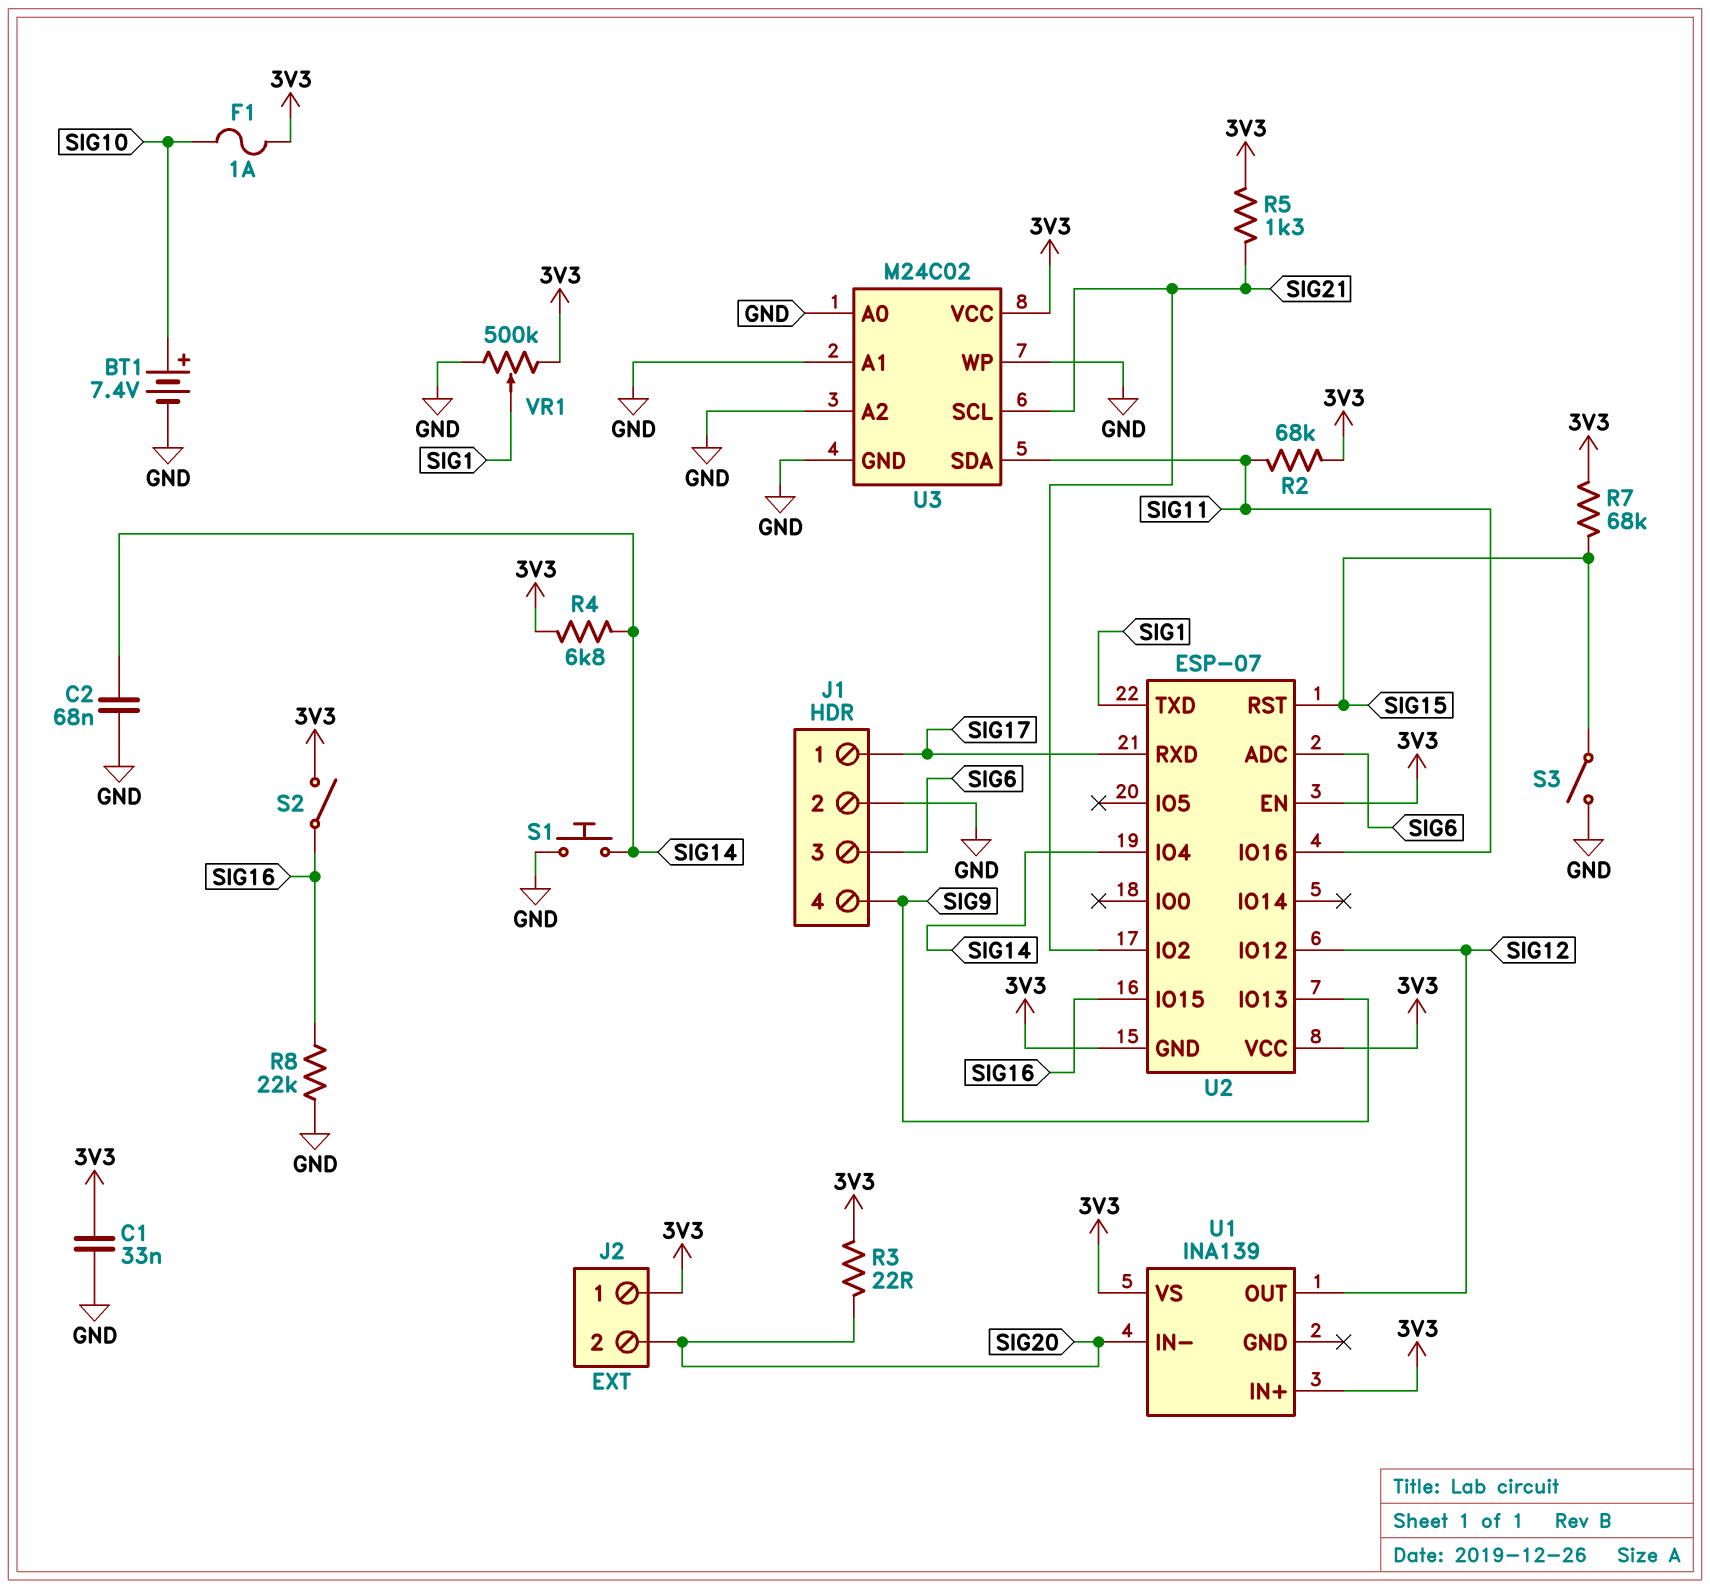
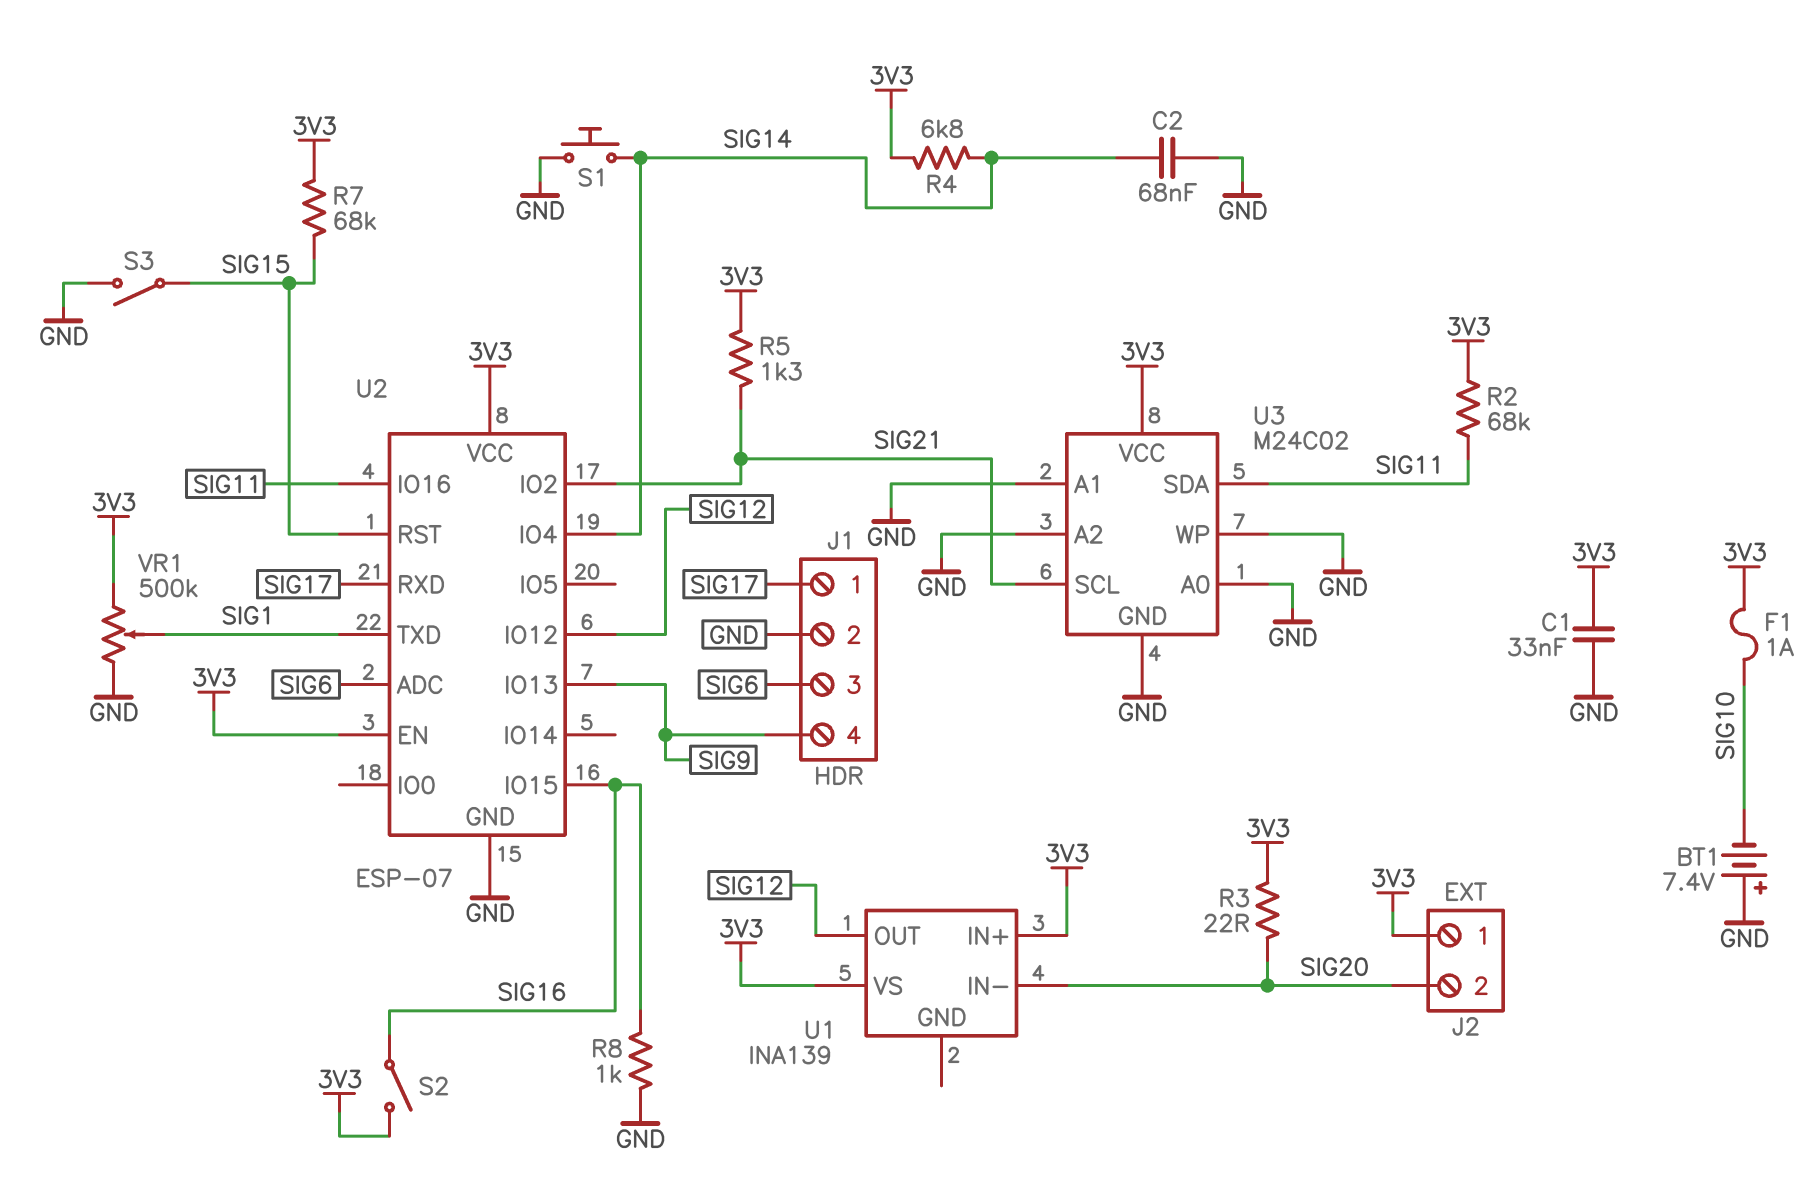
BT1: 7.4V (plus SIG10, minus GND) -> 7.4V (plus GND, minus SIG10)
R8: 22k (GND, SIG16) -> 1k (GND, SIG16)
U2 pin GND: 3V3 -> GND

